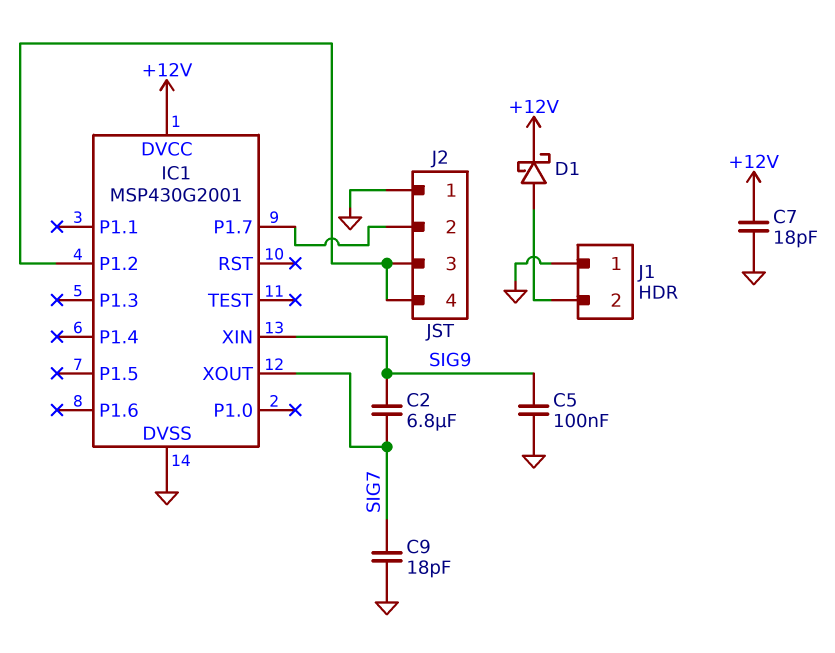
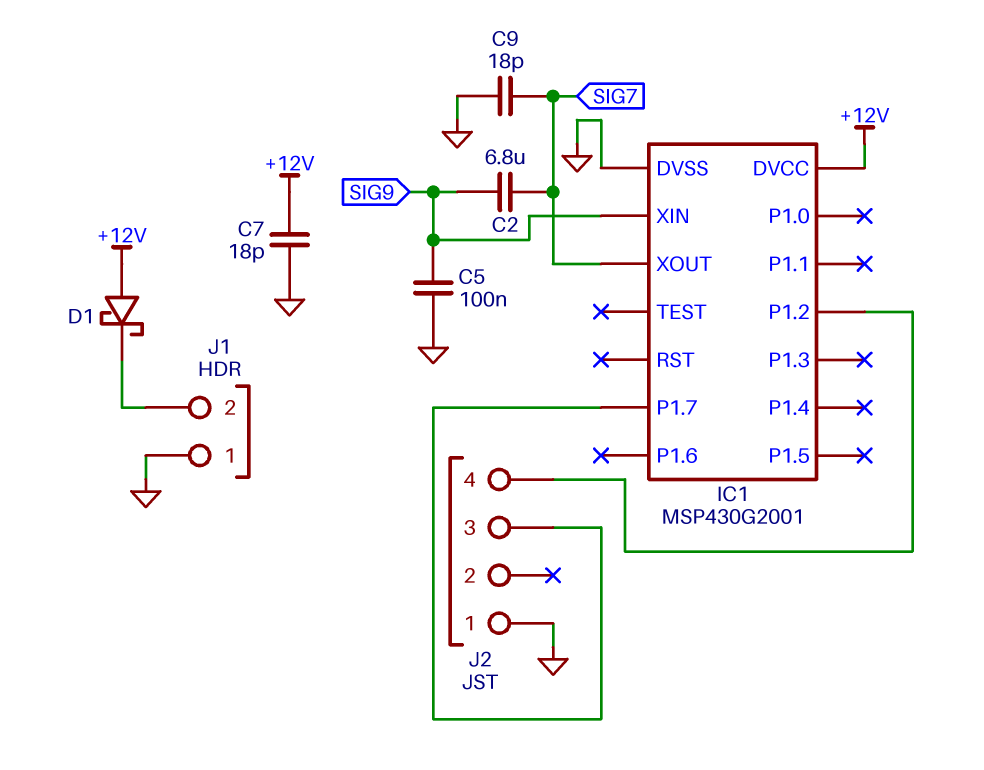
D1: schottky (A J1/2, K +12V) -> schottky (A +12V, K J1/2)
J2 pin 2: IC1/P1.7 -> none
J2 pin 3: IC1/P1.2 -> IC1/P1.7

